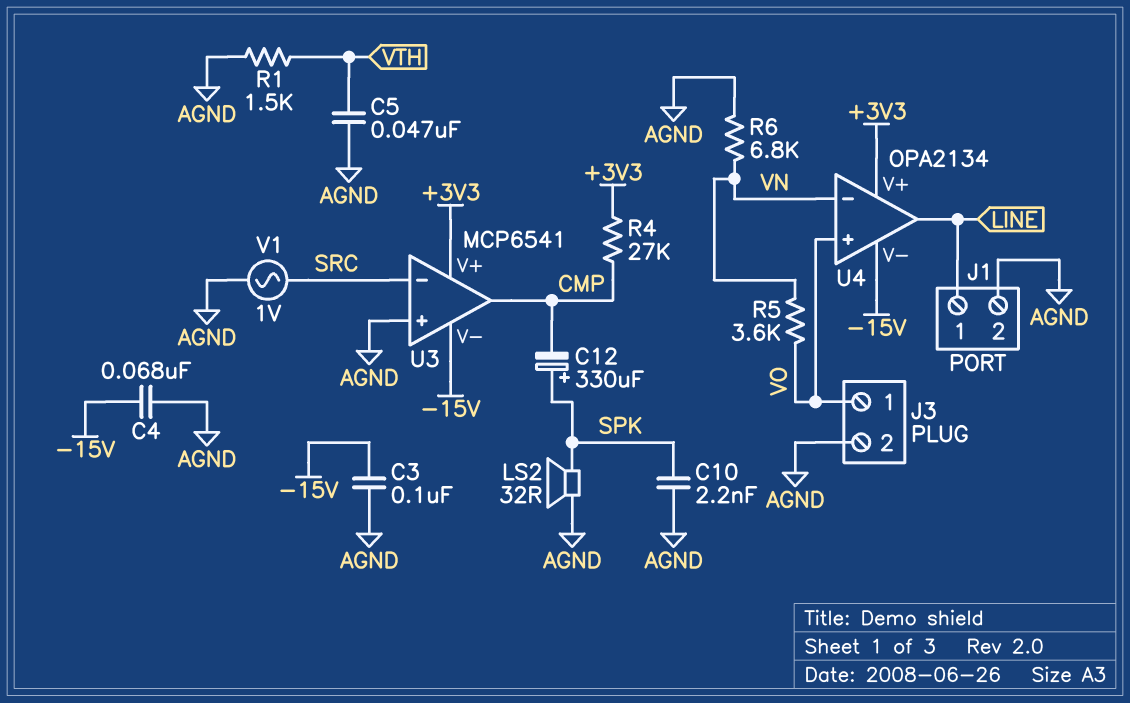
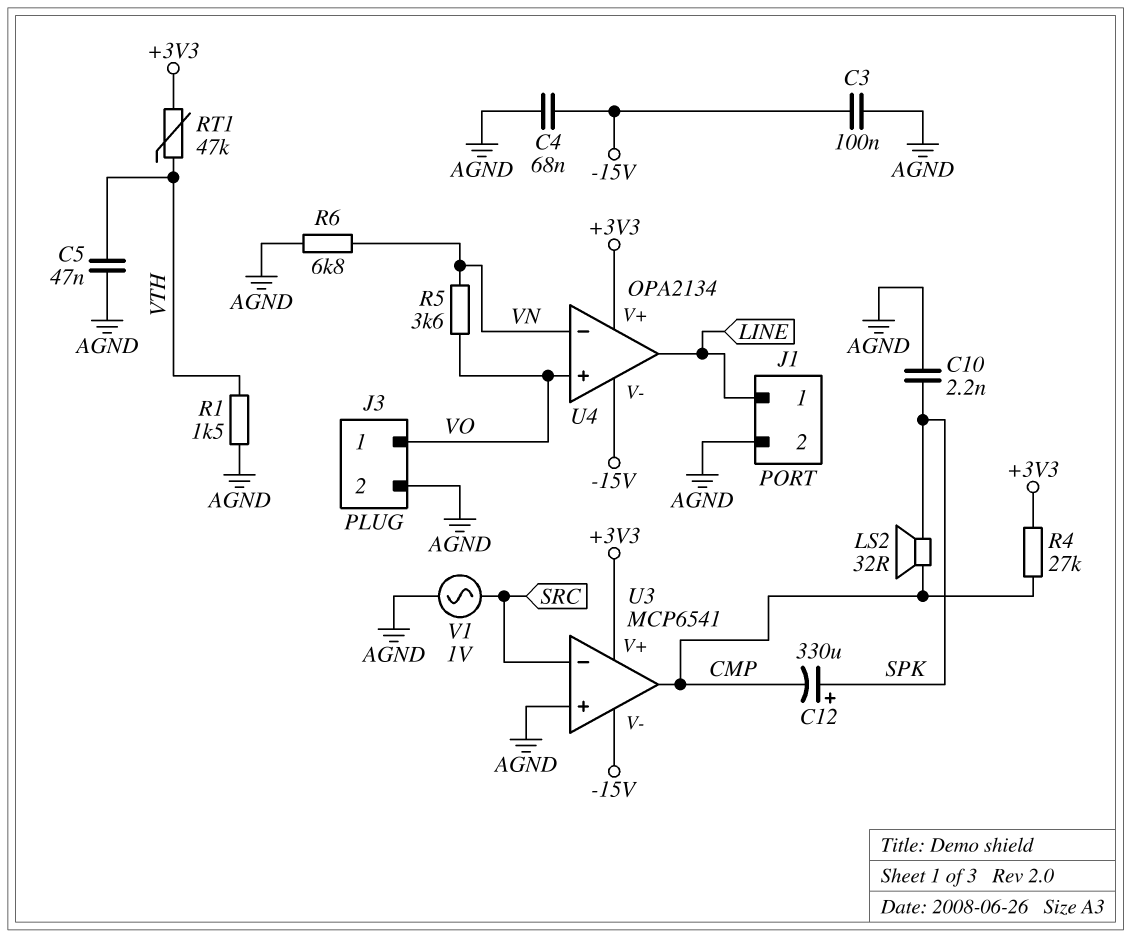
LS2: speaker 32R (AGND, SPK) -> speaker 32R (CMP, SPK)
RT1: none -> 47k (+3V3, VTH)

